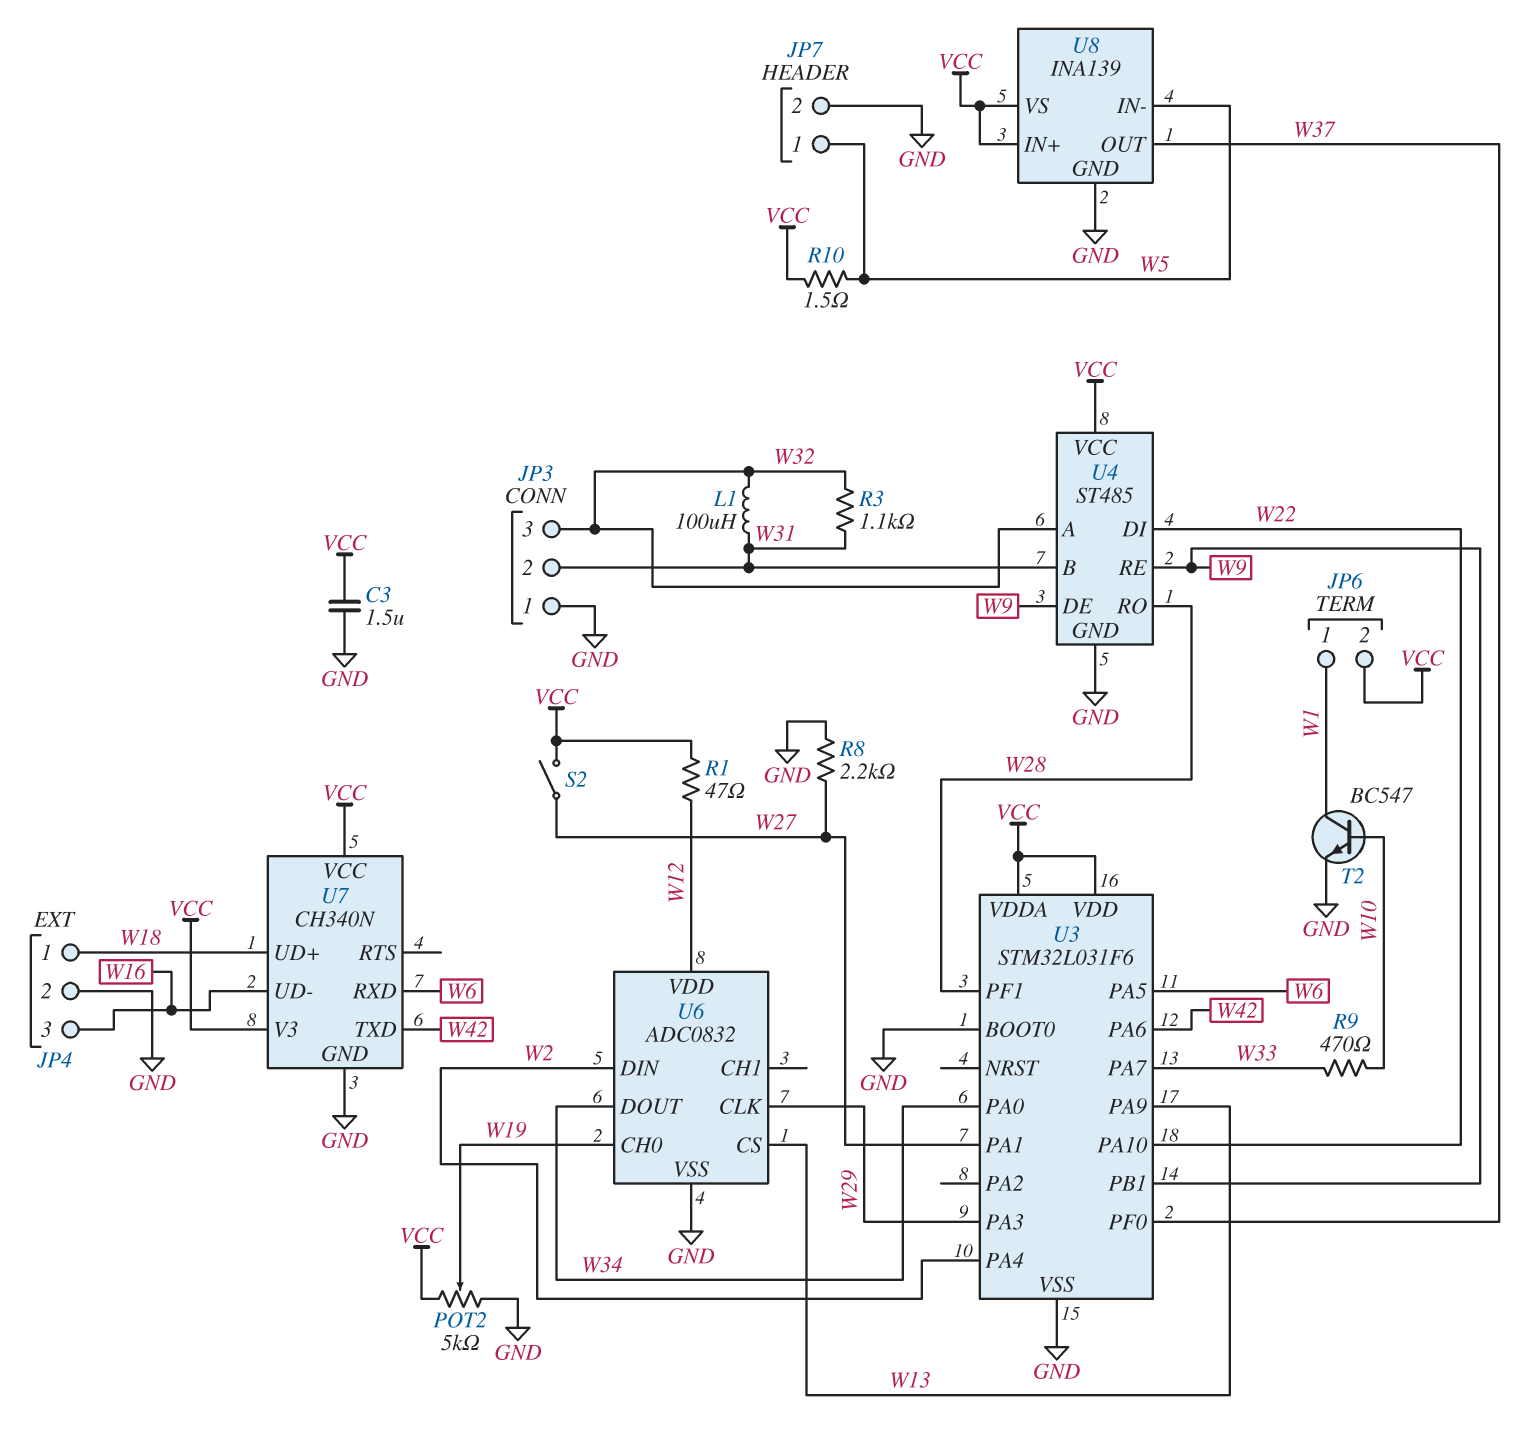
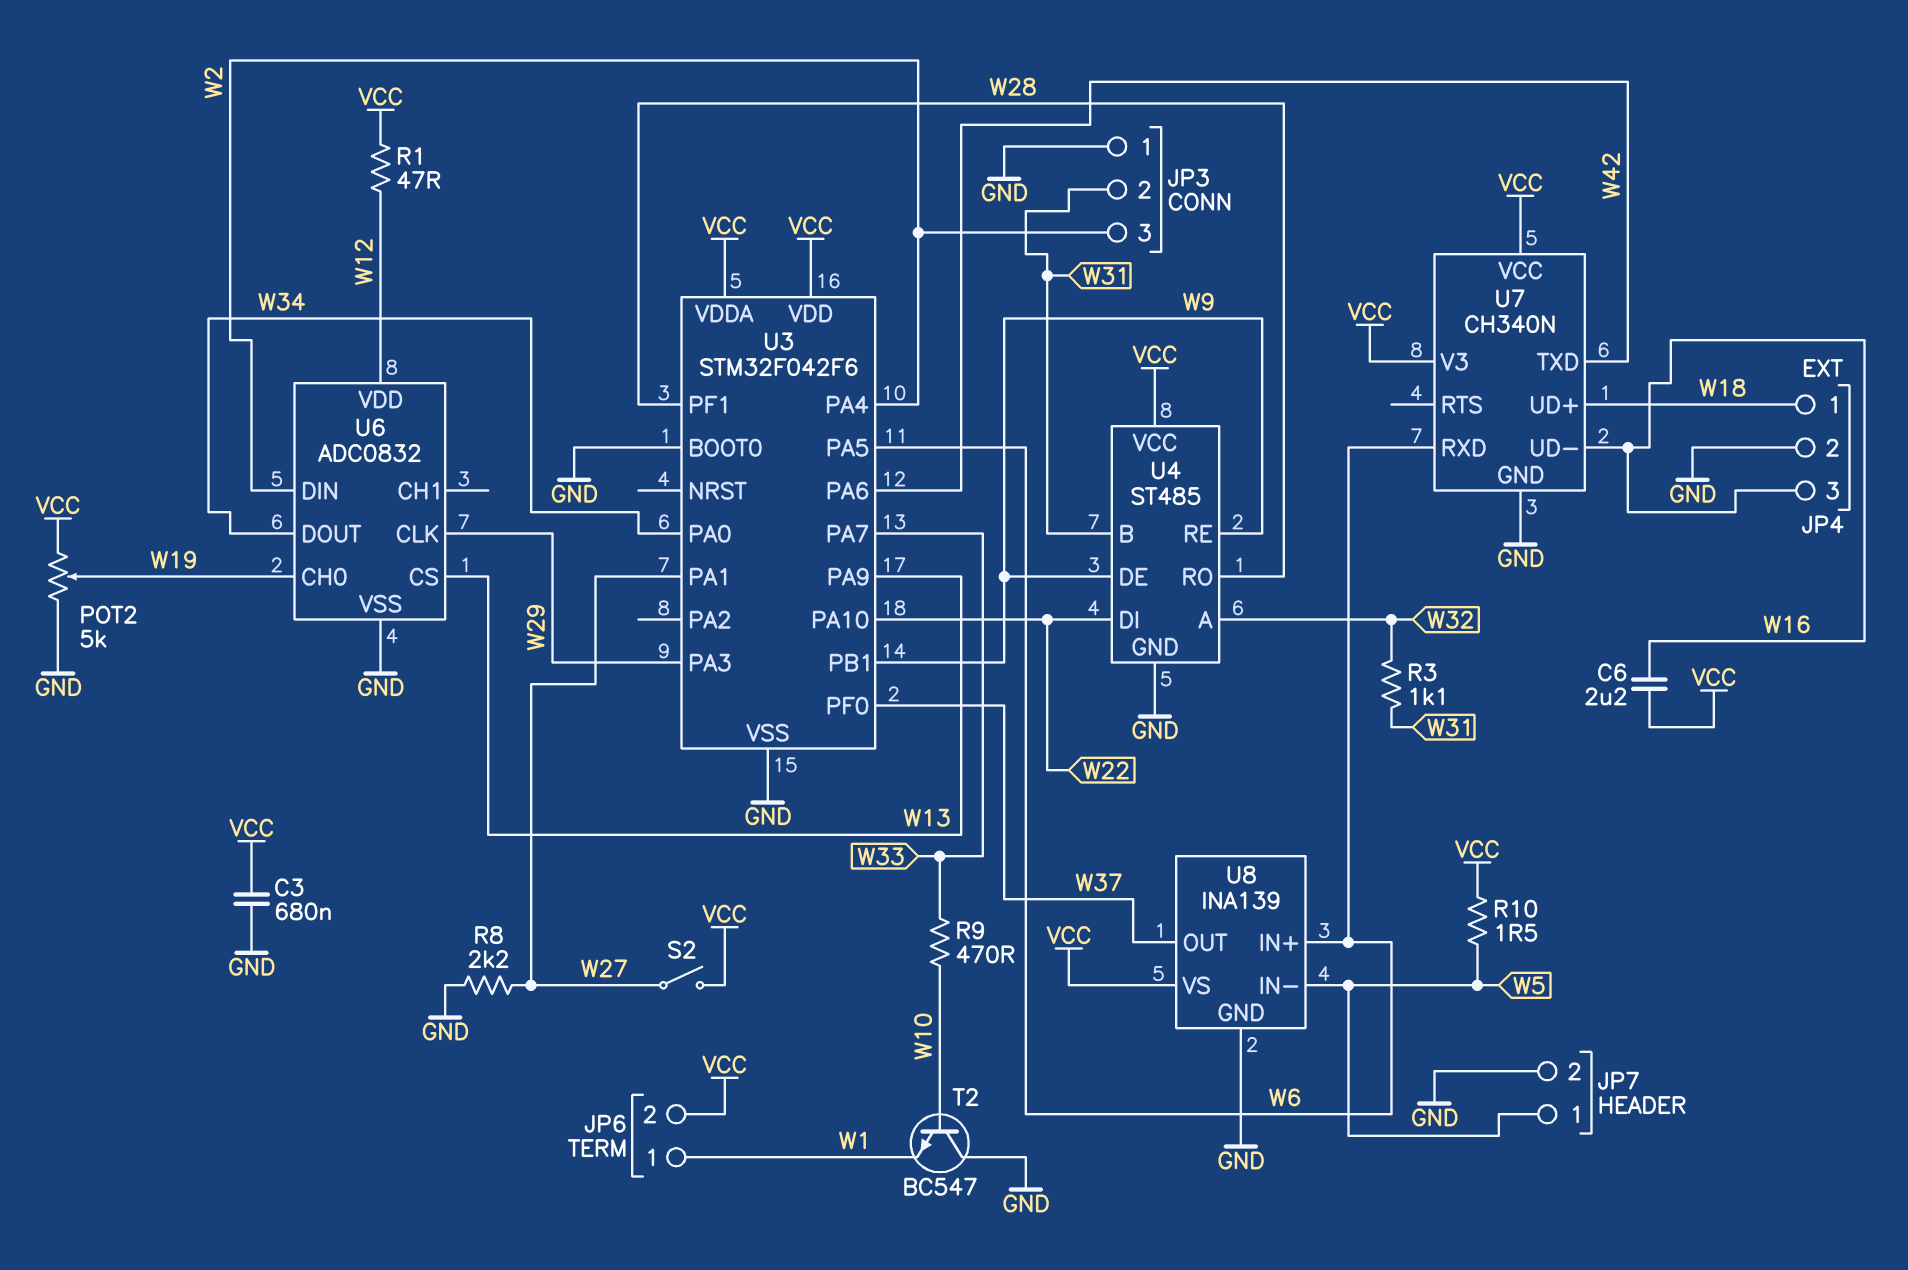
C3: 1.5uF (GND, VCC) -> 680nF (GND, VCC)
C6: none -> 2.2uF (VCC, W16)
JP3 pin 3: W32 -> W2
L1: 100uH (W31, W32) -> none
T2: NPN BC547 (B W10, C W1, E GND) -> NPN BC547 (B W10, C GND, E W1)
U3: STM32L031F6 -> STM32F042F6
U8 pin IN+: VCC -> W6

